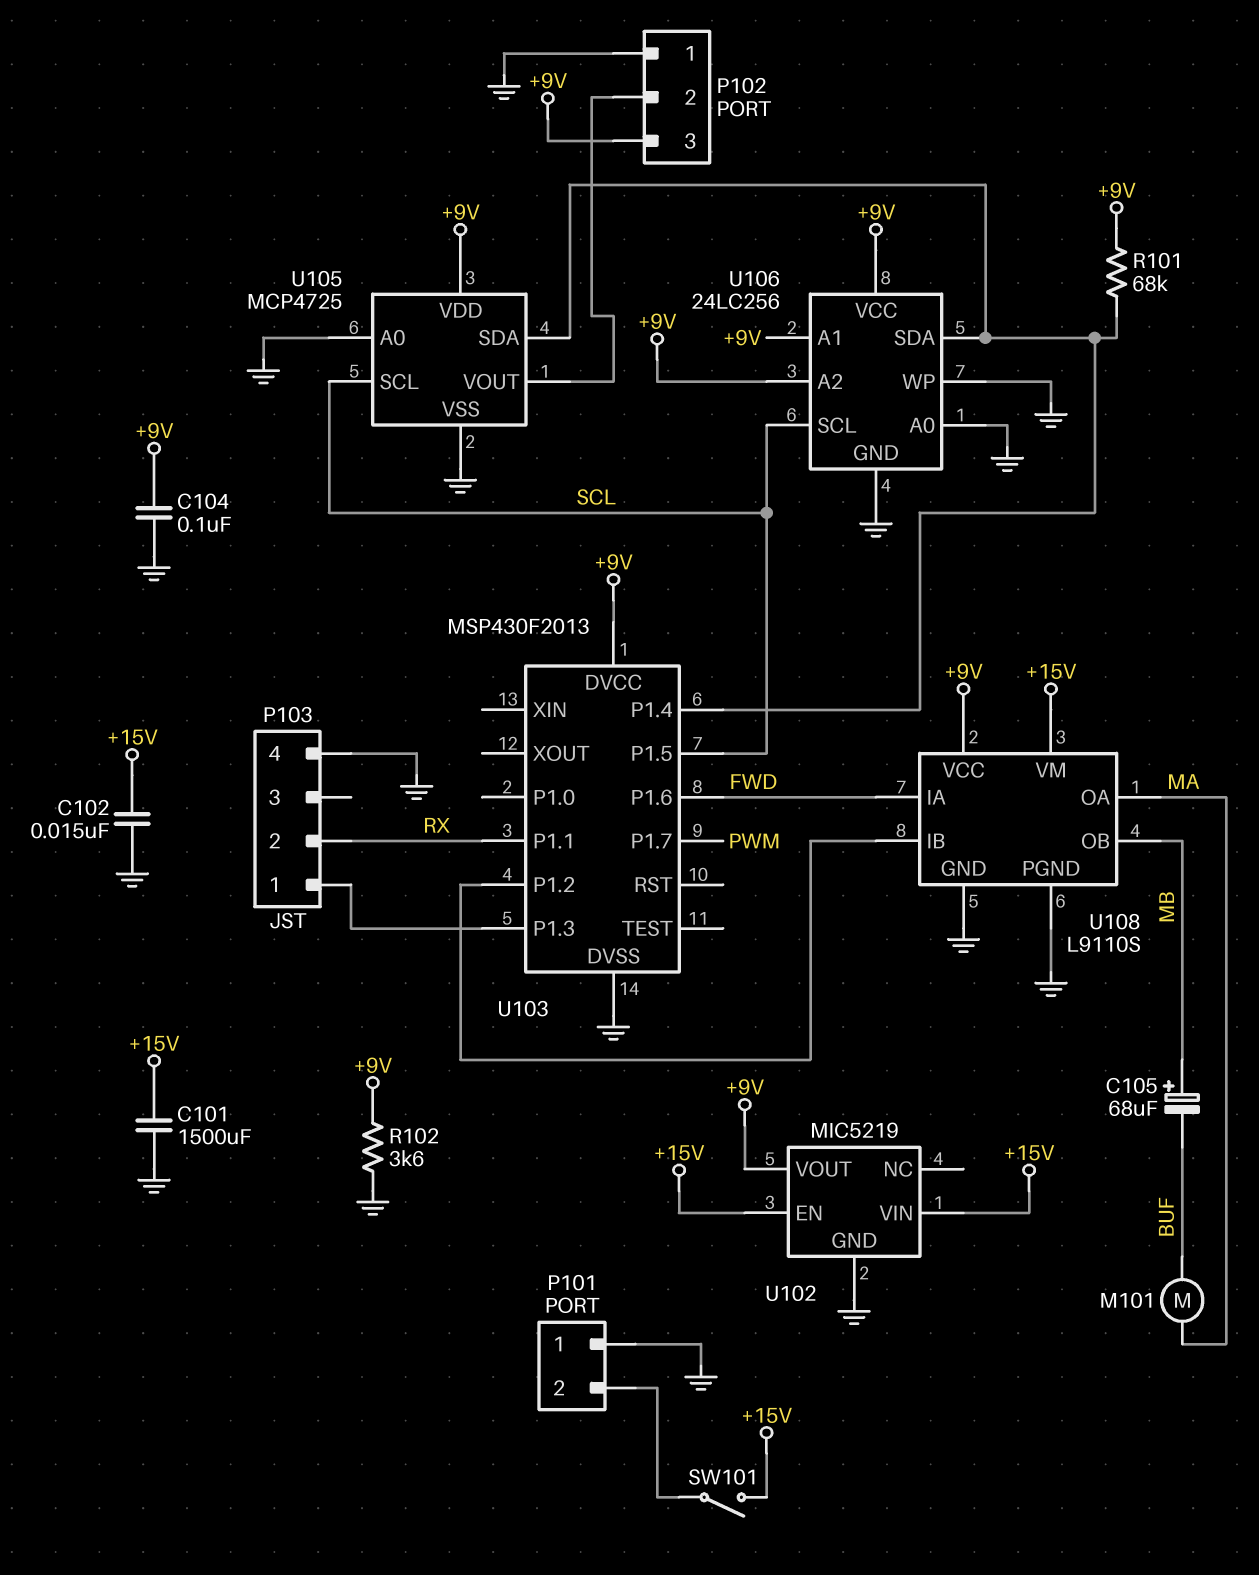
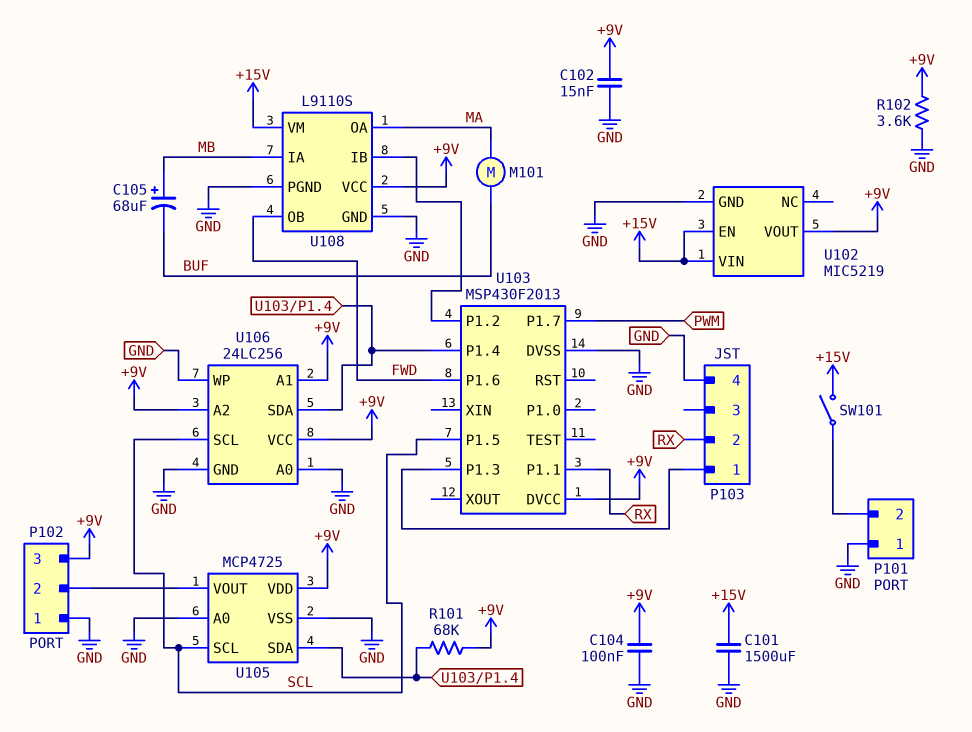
C102: 15nF (+15V, GND) -> 15nF (+9V, GND)
U108 pin IA: FWD -> MB
U108 pin OB: MB -> FWD

